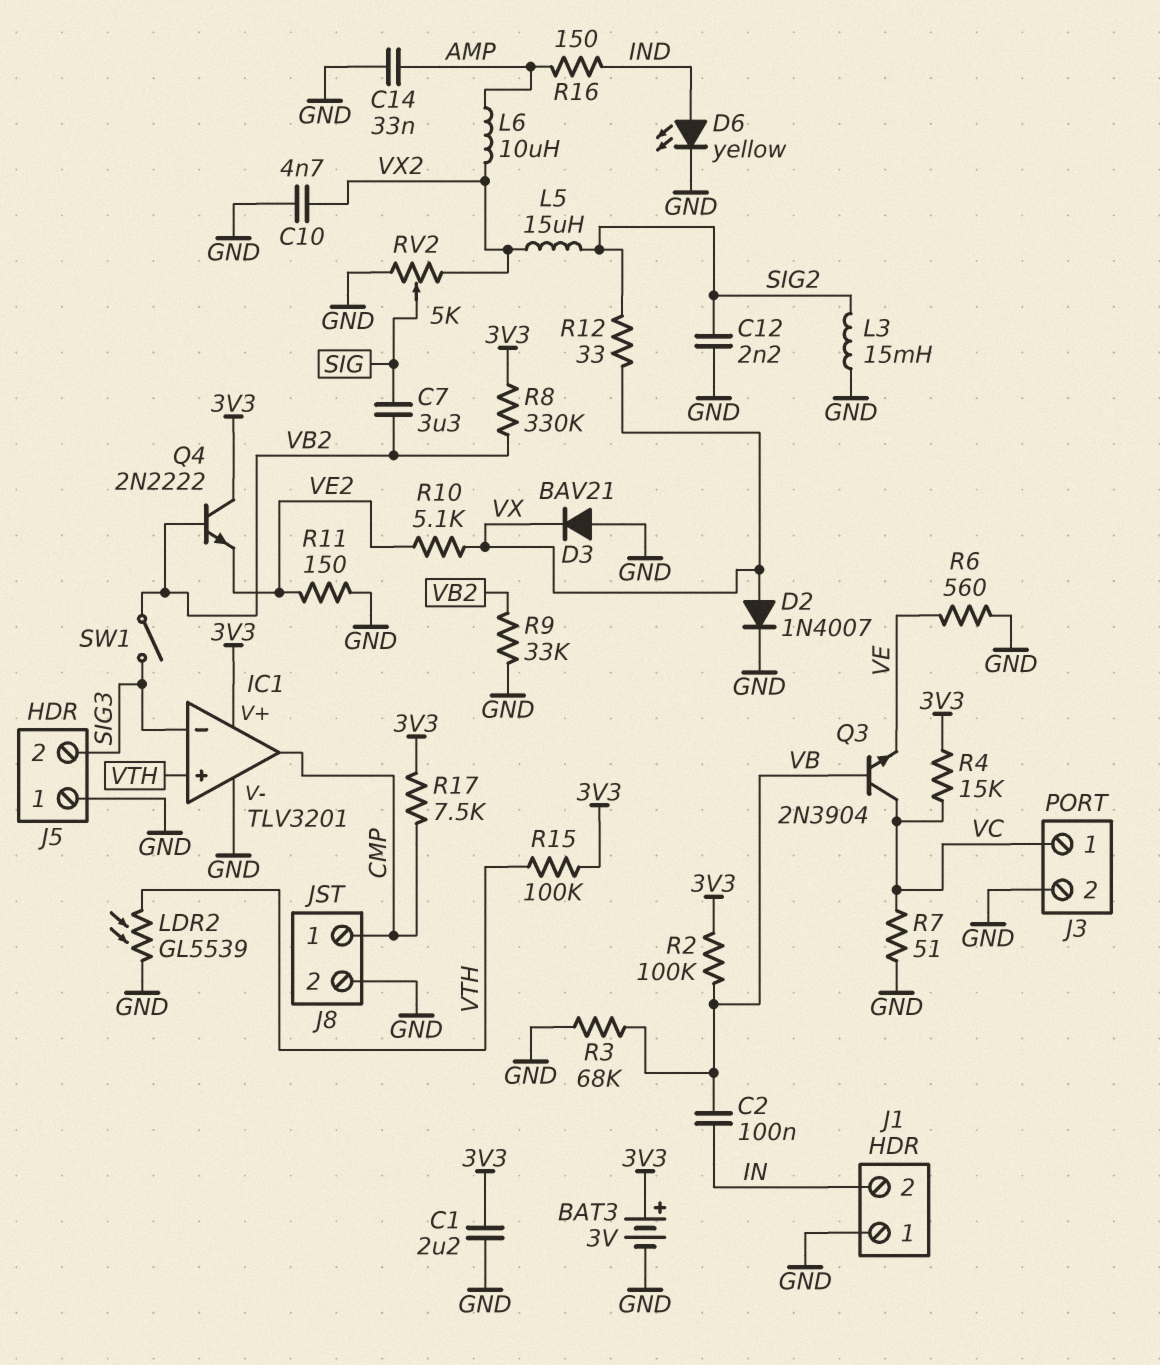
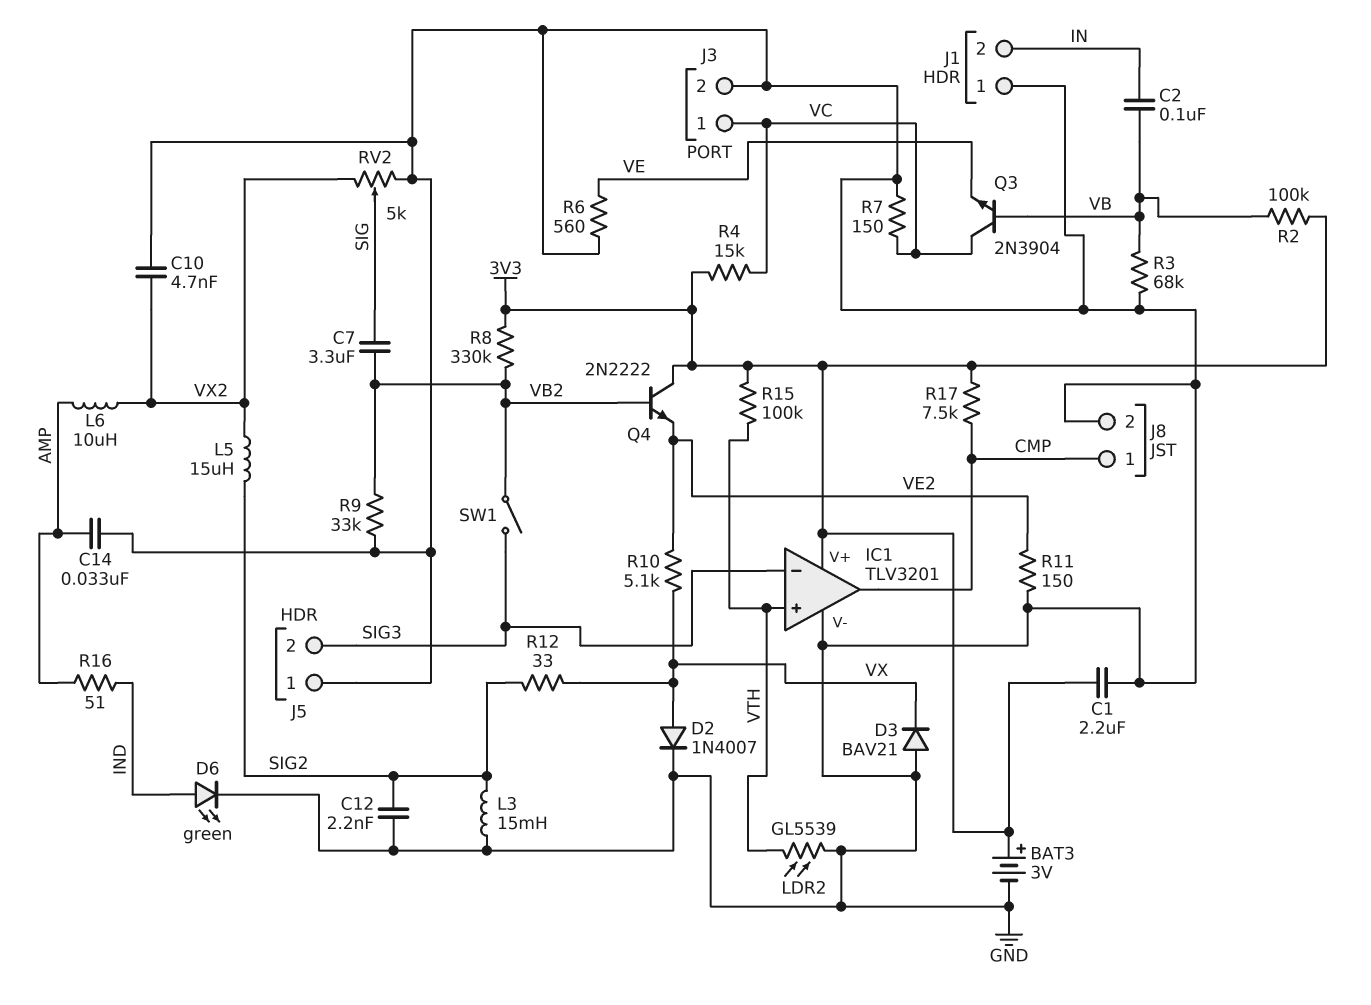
D6: LED yellow (A IND, K GND) -> LED green (A IND, K GND)
R7: 51 (GND, VC) -> 150 (GND, VC)
R16: 150 (AMP, IND) -> 51 (AMP, IND)

